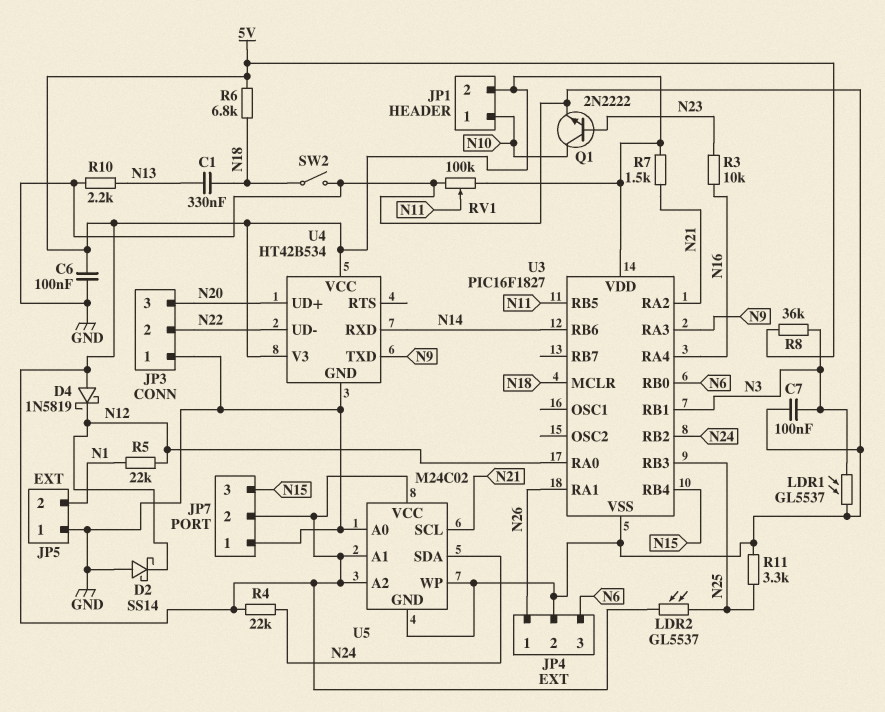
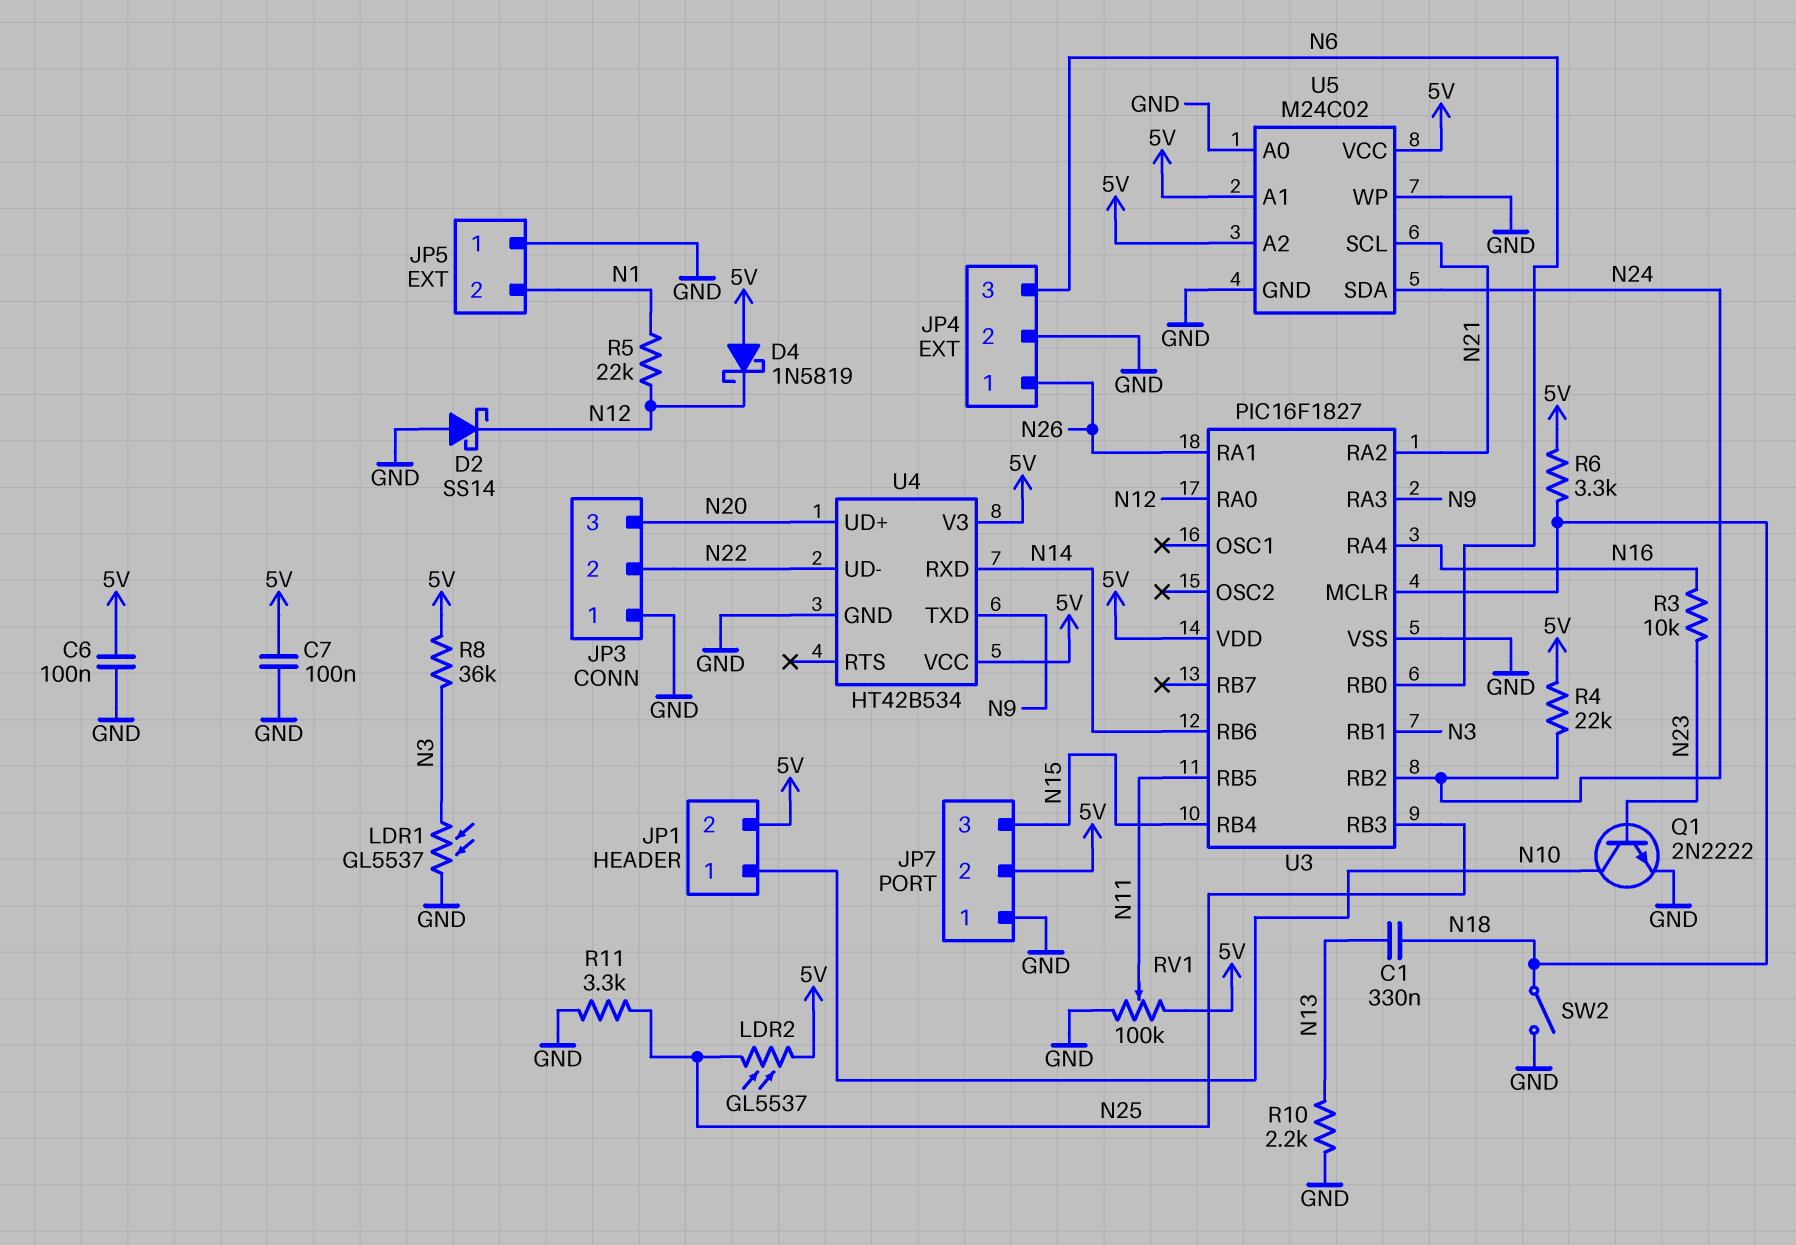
C7: 100nF (GND, N3) -> 100nF (5V, GND)
R6: 6.8k (5V, N18) -> 3.3k (5V, N18)
R7: 1.5k (5V, N21) -> none

